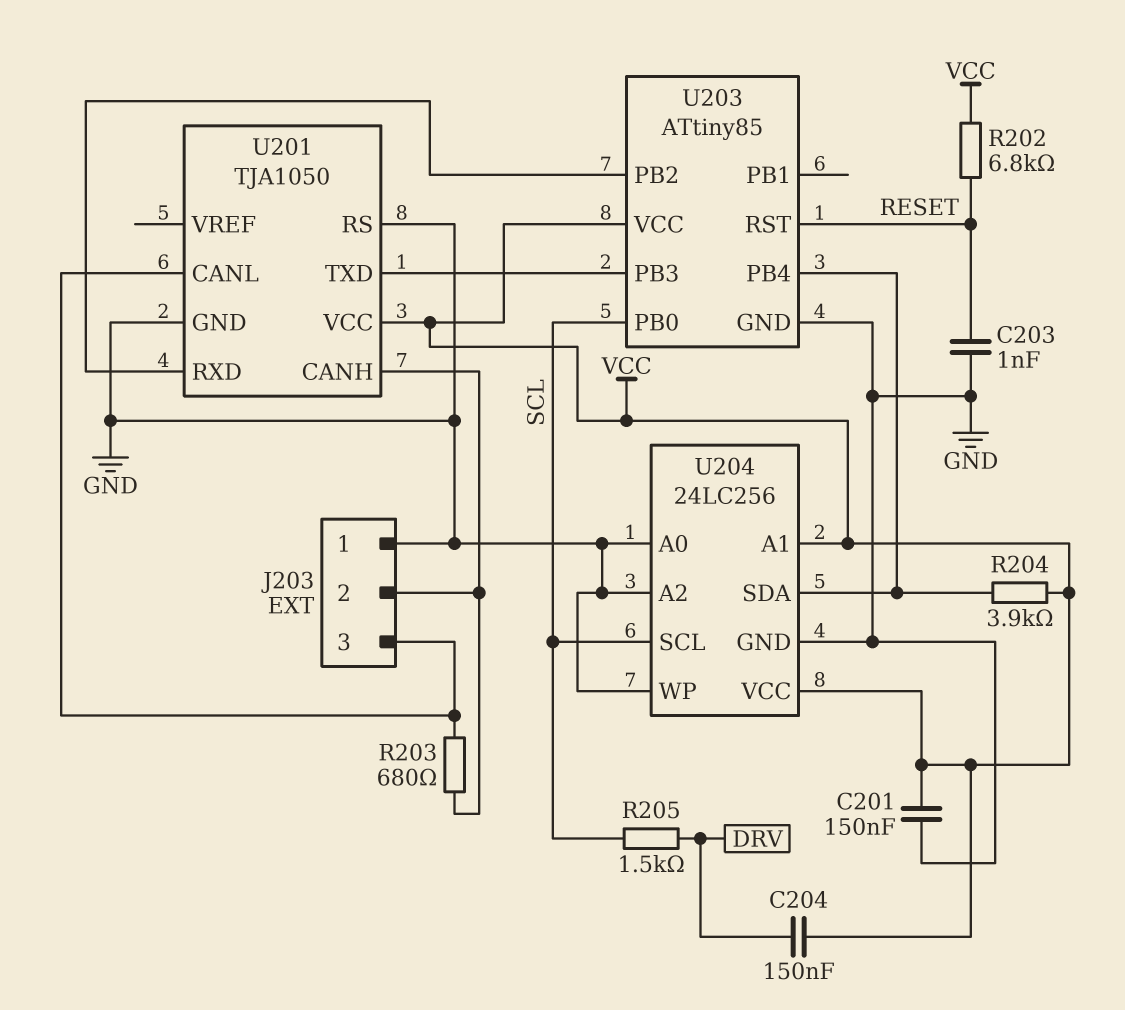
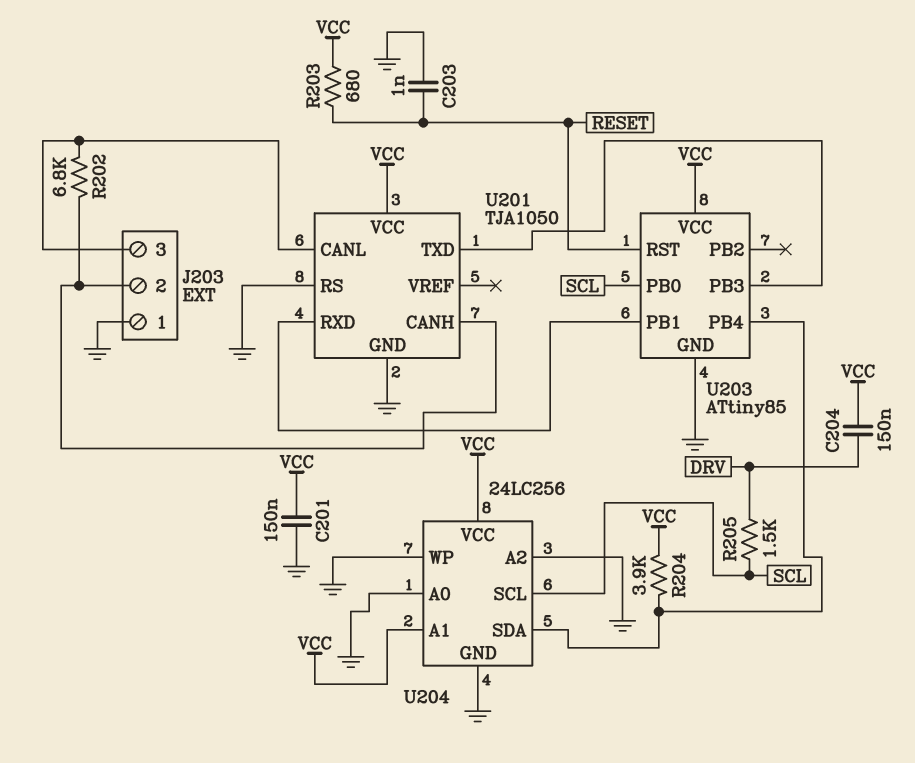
R202: 6.8k (RESET, VCC) -> 6.8k (J203/2, J203/3)
R203: 680 (J203/2, J203/3) -> 680 (RESET, VCC)
U203 pin PB1: none -> U201/RXD
U203 pin PB2: U201/RXD -> none

